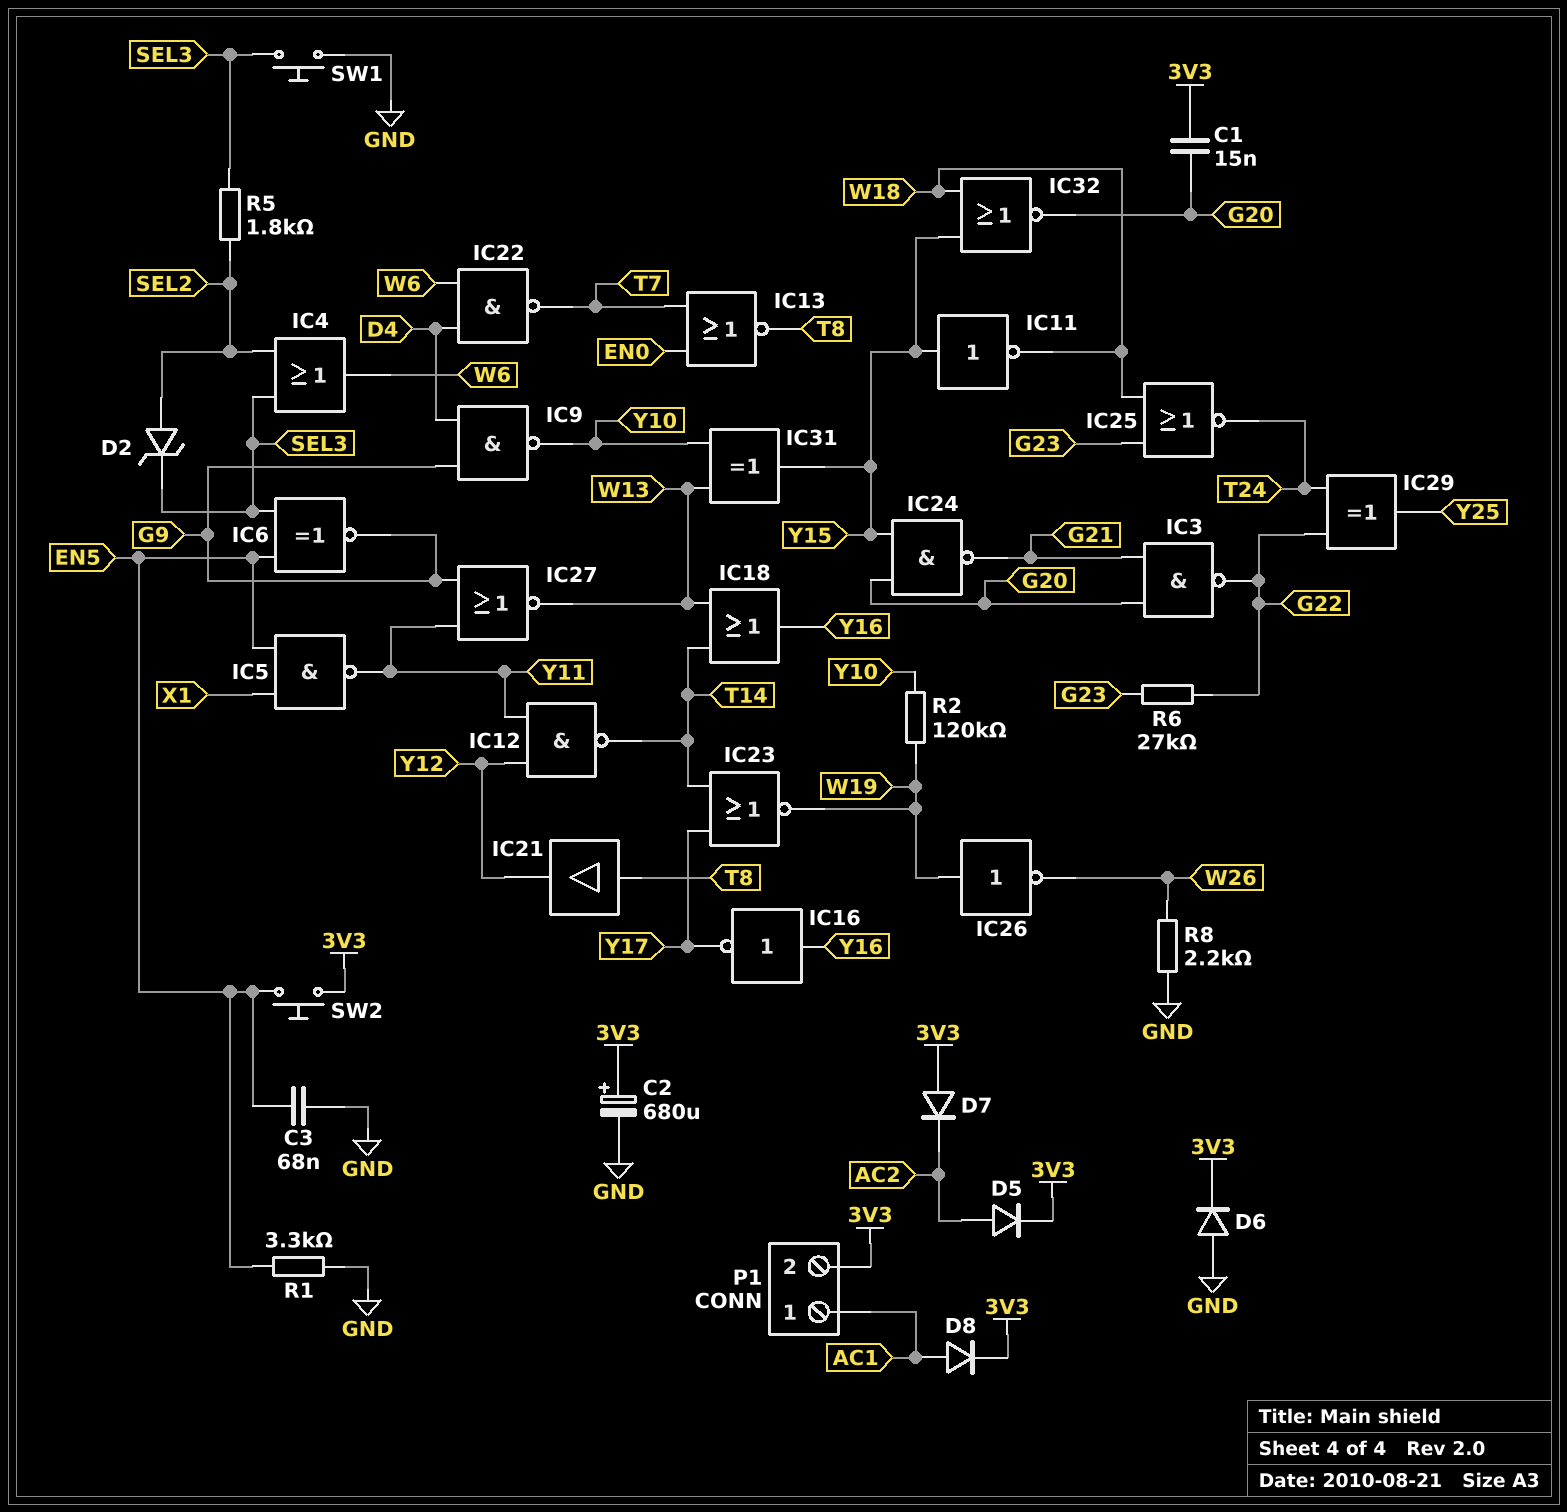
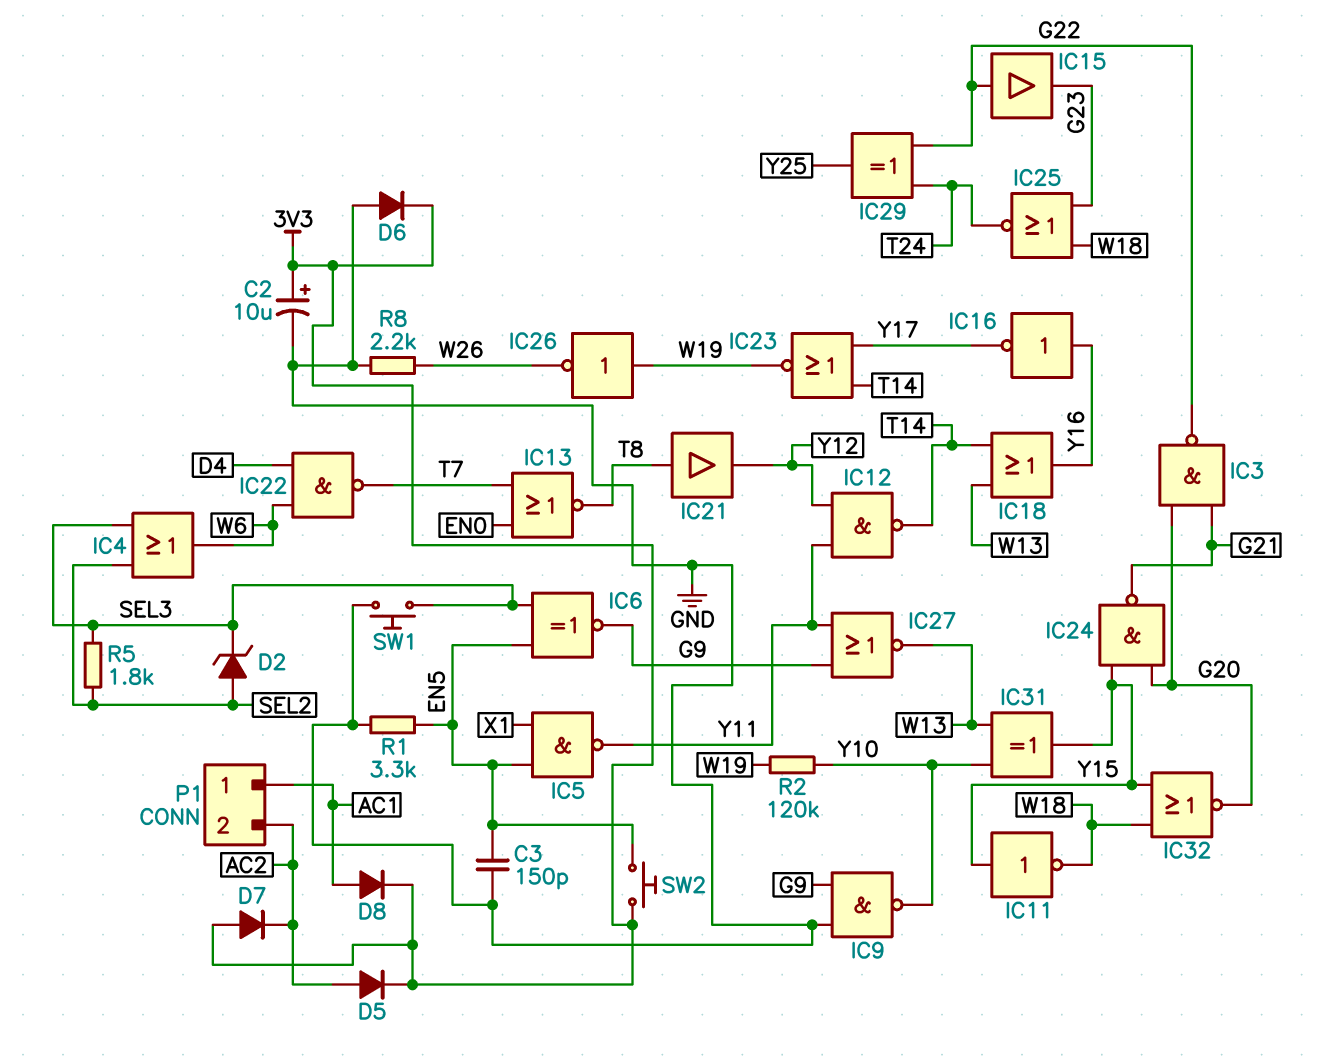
C1: 15nF (3V3, G20) -> none
C2: 680uF (plus 3V3, minus GND) -> 10uF (plus 3V3, minus GND)
C3: 68nF (EN5, GND) -> 150pF (EN5, GND)
IC9: NAND (in D4, in G9, out Y10) -> NAND (in G9, in GND, out Y10)
IC15: none -> buffer (in G22, out G23)
P1 pin 2: 3V3 -> AC2
R6: 27k (G22, G23) -> none

